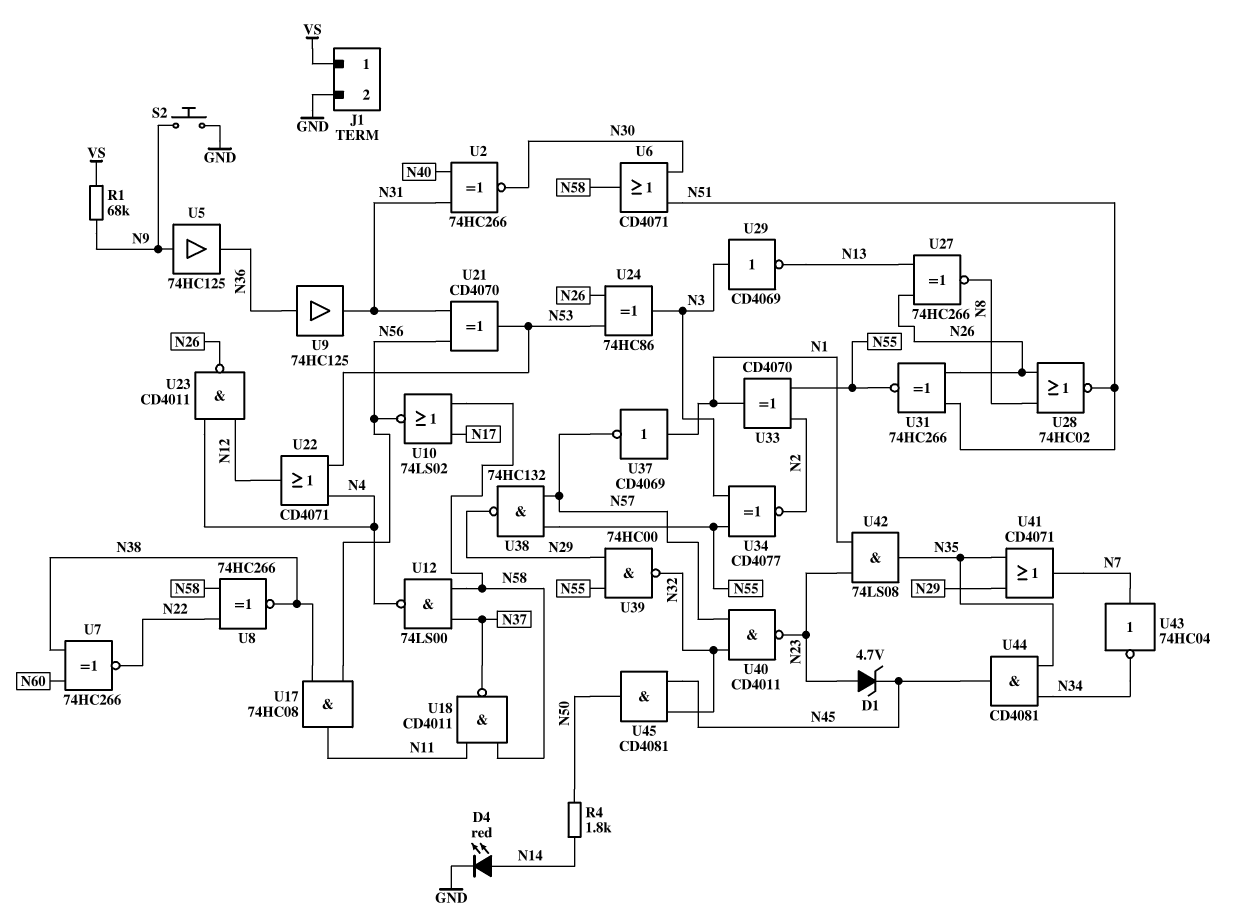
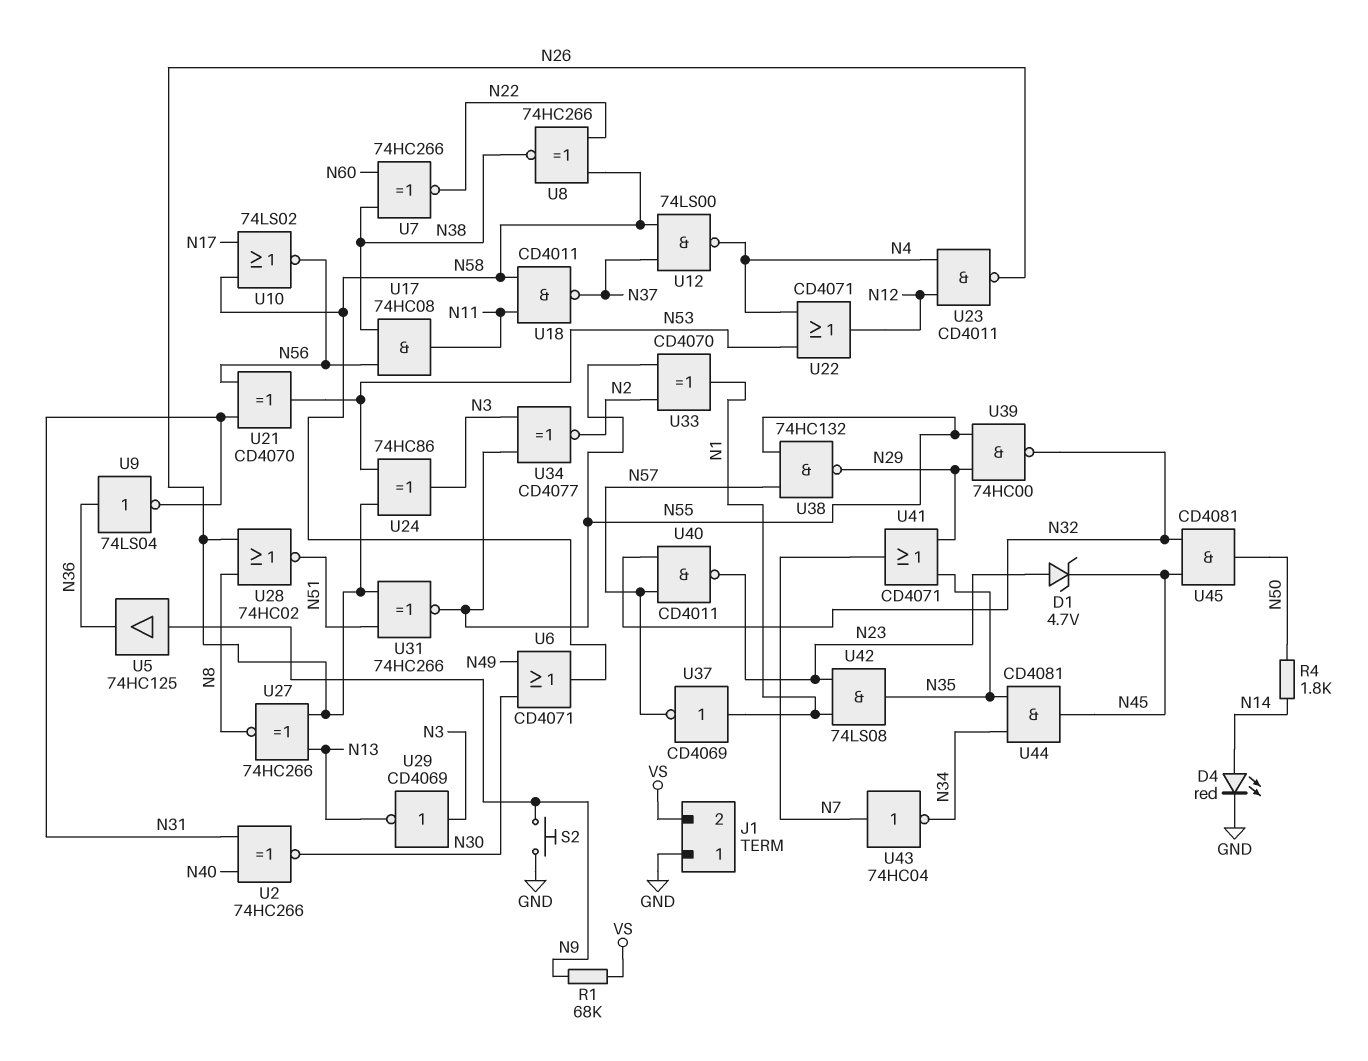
J1 pin 1: VS -> GND
J1 pin 2: GND -> VS
U6: OR CD4071 (in N30, in N51, out N58) -> OR CD4071 (in N30, in N49, out N58)
U9: buffer 74HC125 (in N36, out N31) -> NOT 74LS04 (in N36, out N31)

